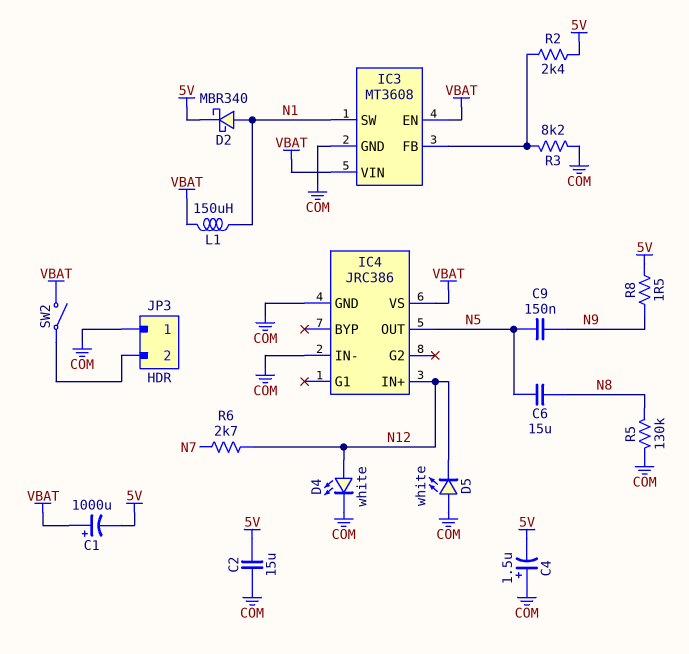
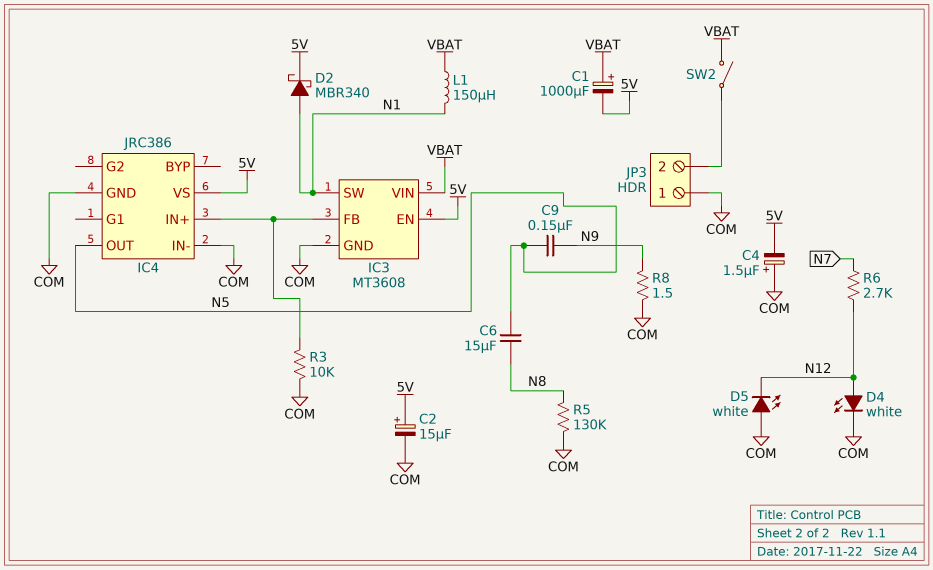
C2: 15uF (5V, COM) -> 15uF (plus 5V, minus COM)
IC3 pin EN: VBAT -> 5V
IC4 pin IN+: N12 -> IC3/FB
IC4 pin VS: VBAT -> 5V
R2: 2.4k (5V, IC3/FB) -> none
R3: 8.2k (COM, IC3/FB) -> 10k (COM, IC3/FB)
R8: 1.5 (5V, N9) -> 1.5 (COM, N9)

